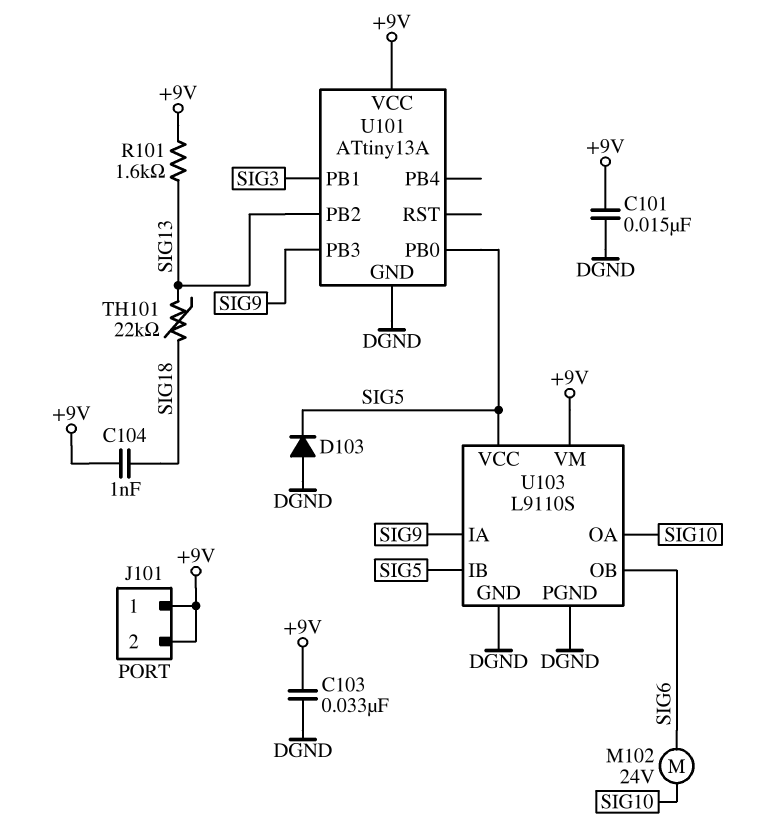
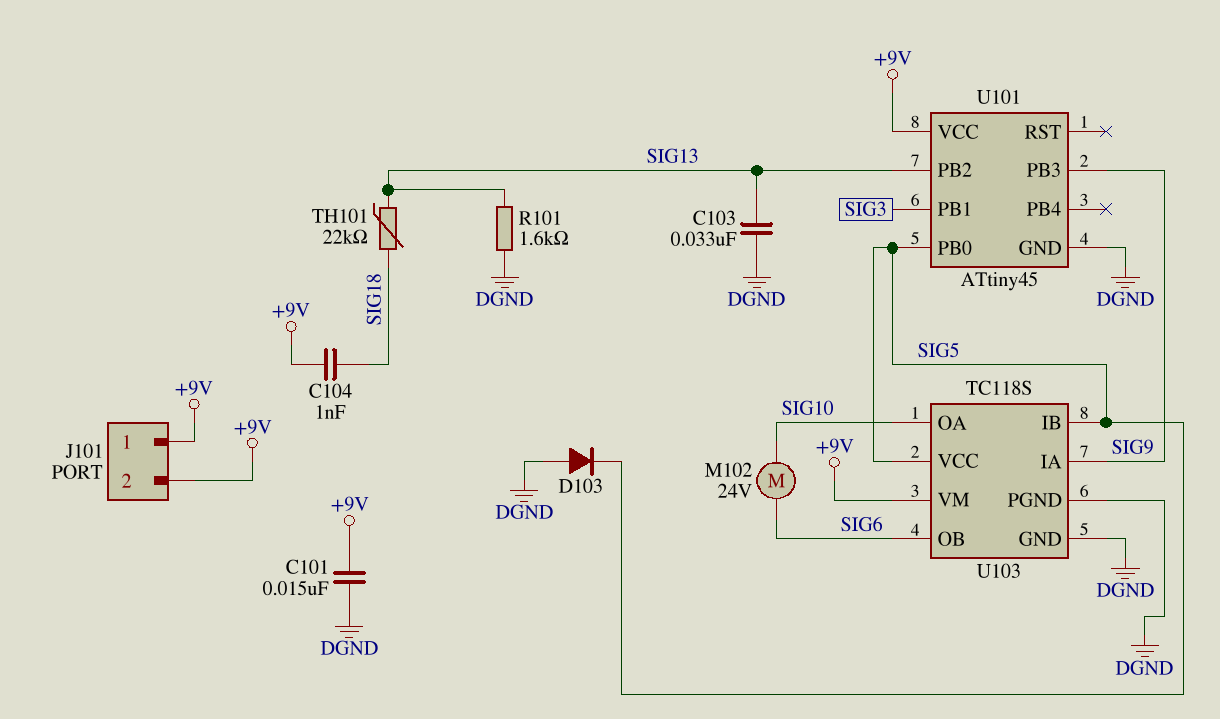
C103: 33nF (+9V, DGND) -> 33nF (DGND, SIG13)
R101: 1.6k (+9V, SIG13) -> 1.6k (DGND, SIG13)
U101: ATtiny13A -> ATtiny45
U103: L9110S -> TC118S

